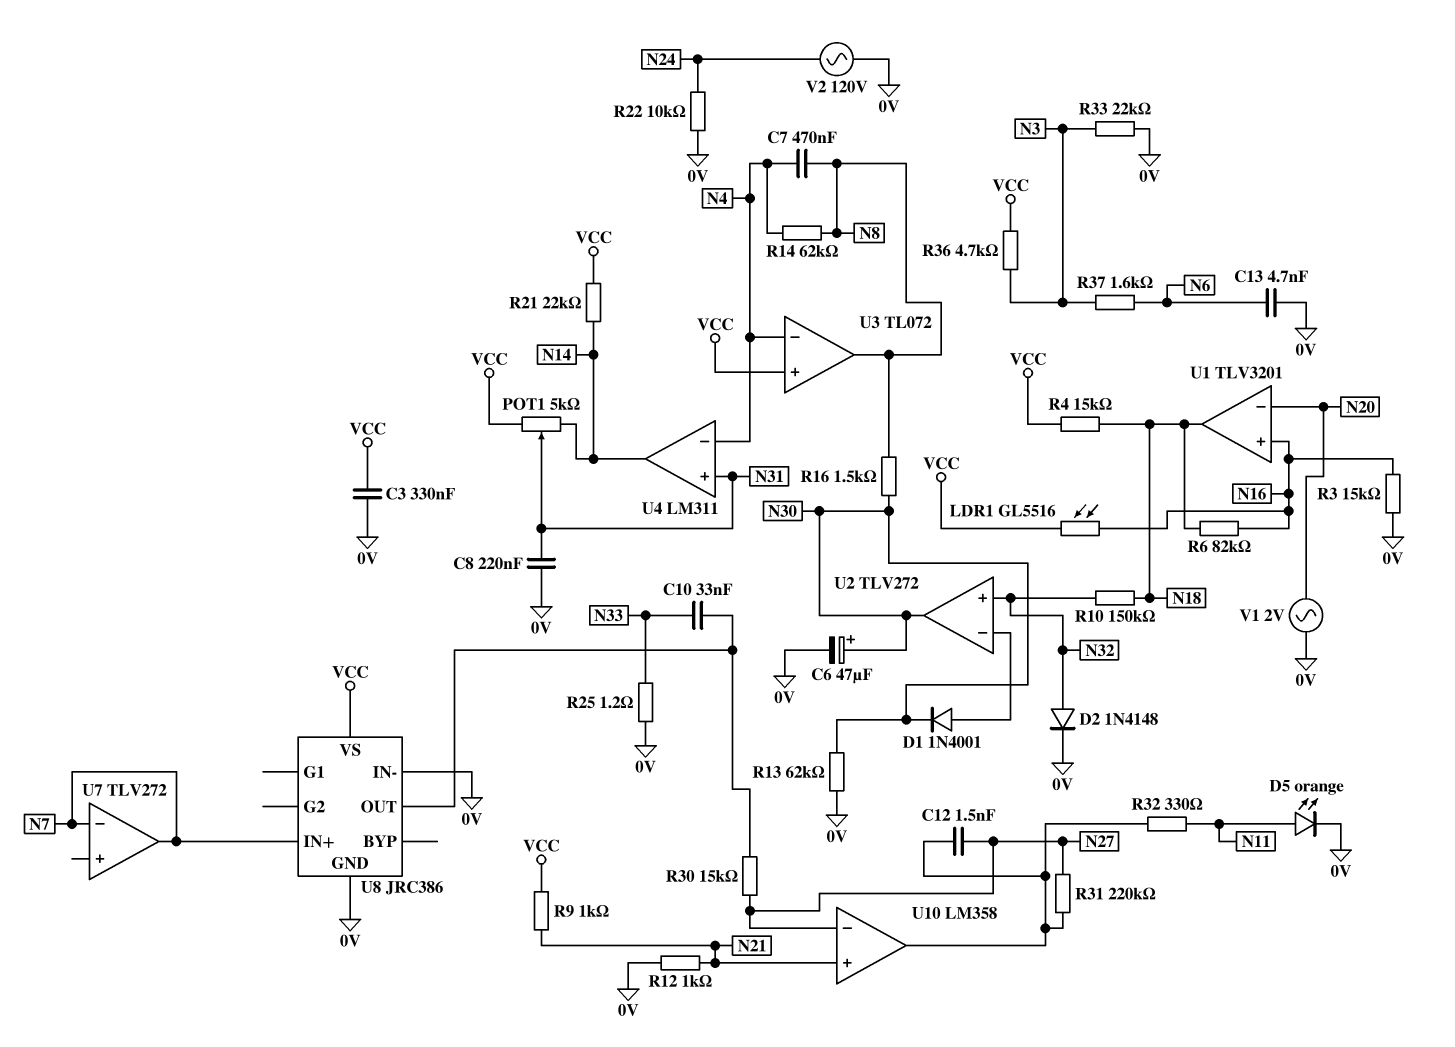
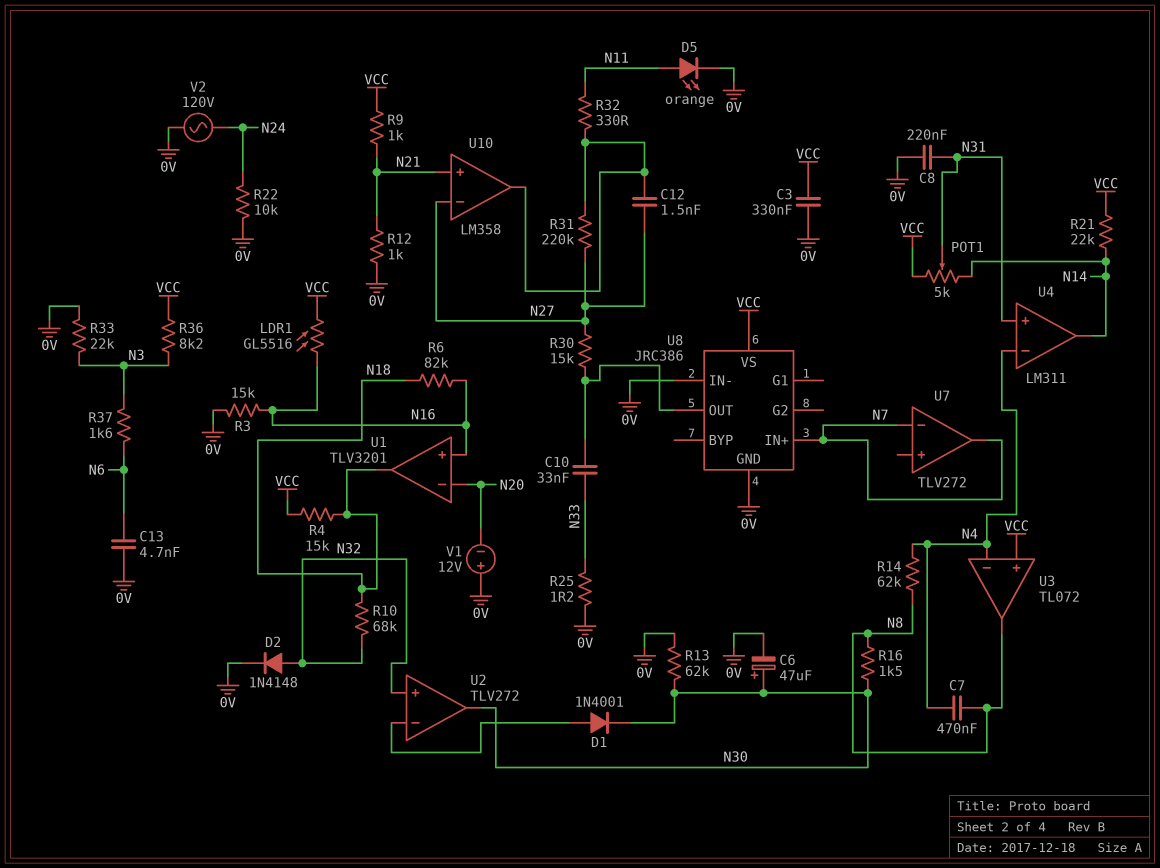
R10: 150k (N18, N32) -> 68k (N18, N32)
R36: 4.7k (N3, VCC) -> 8.2k (N3, VCC)
V1: AC 2V (0V, N20) -> 12V (plus 0V, minus N20)

